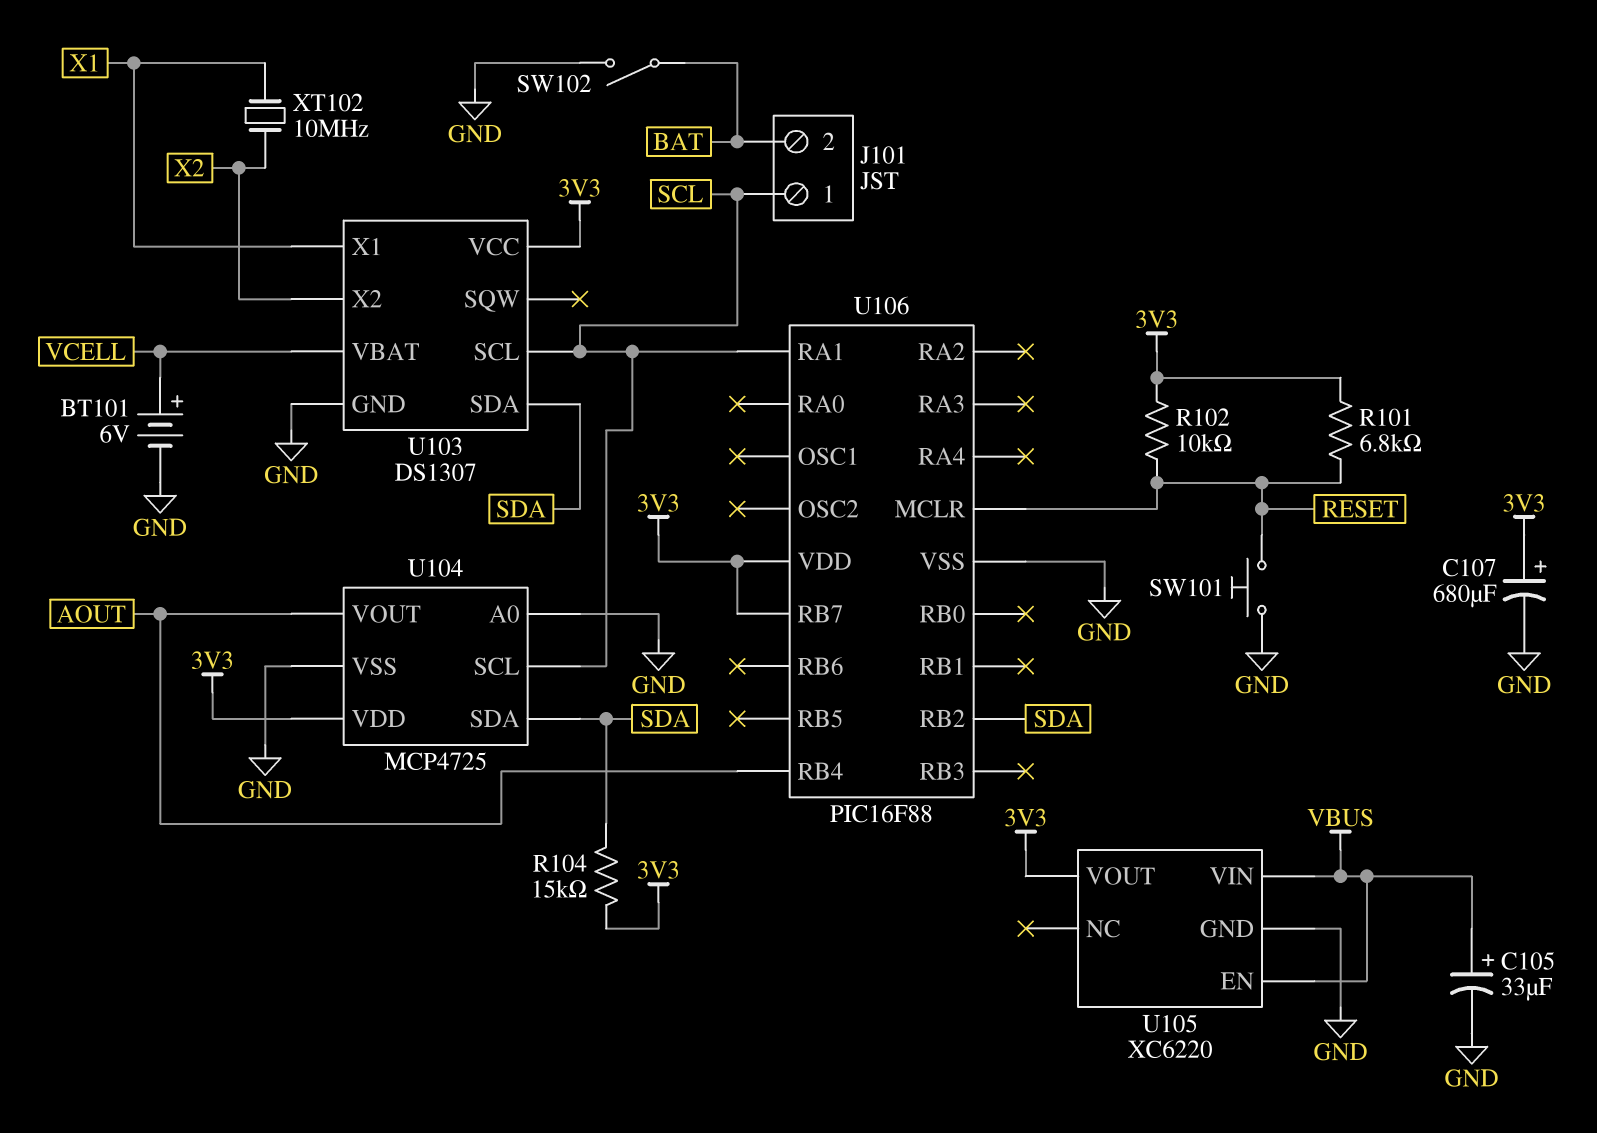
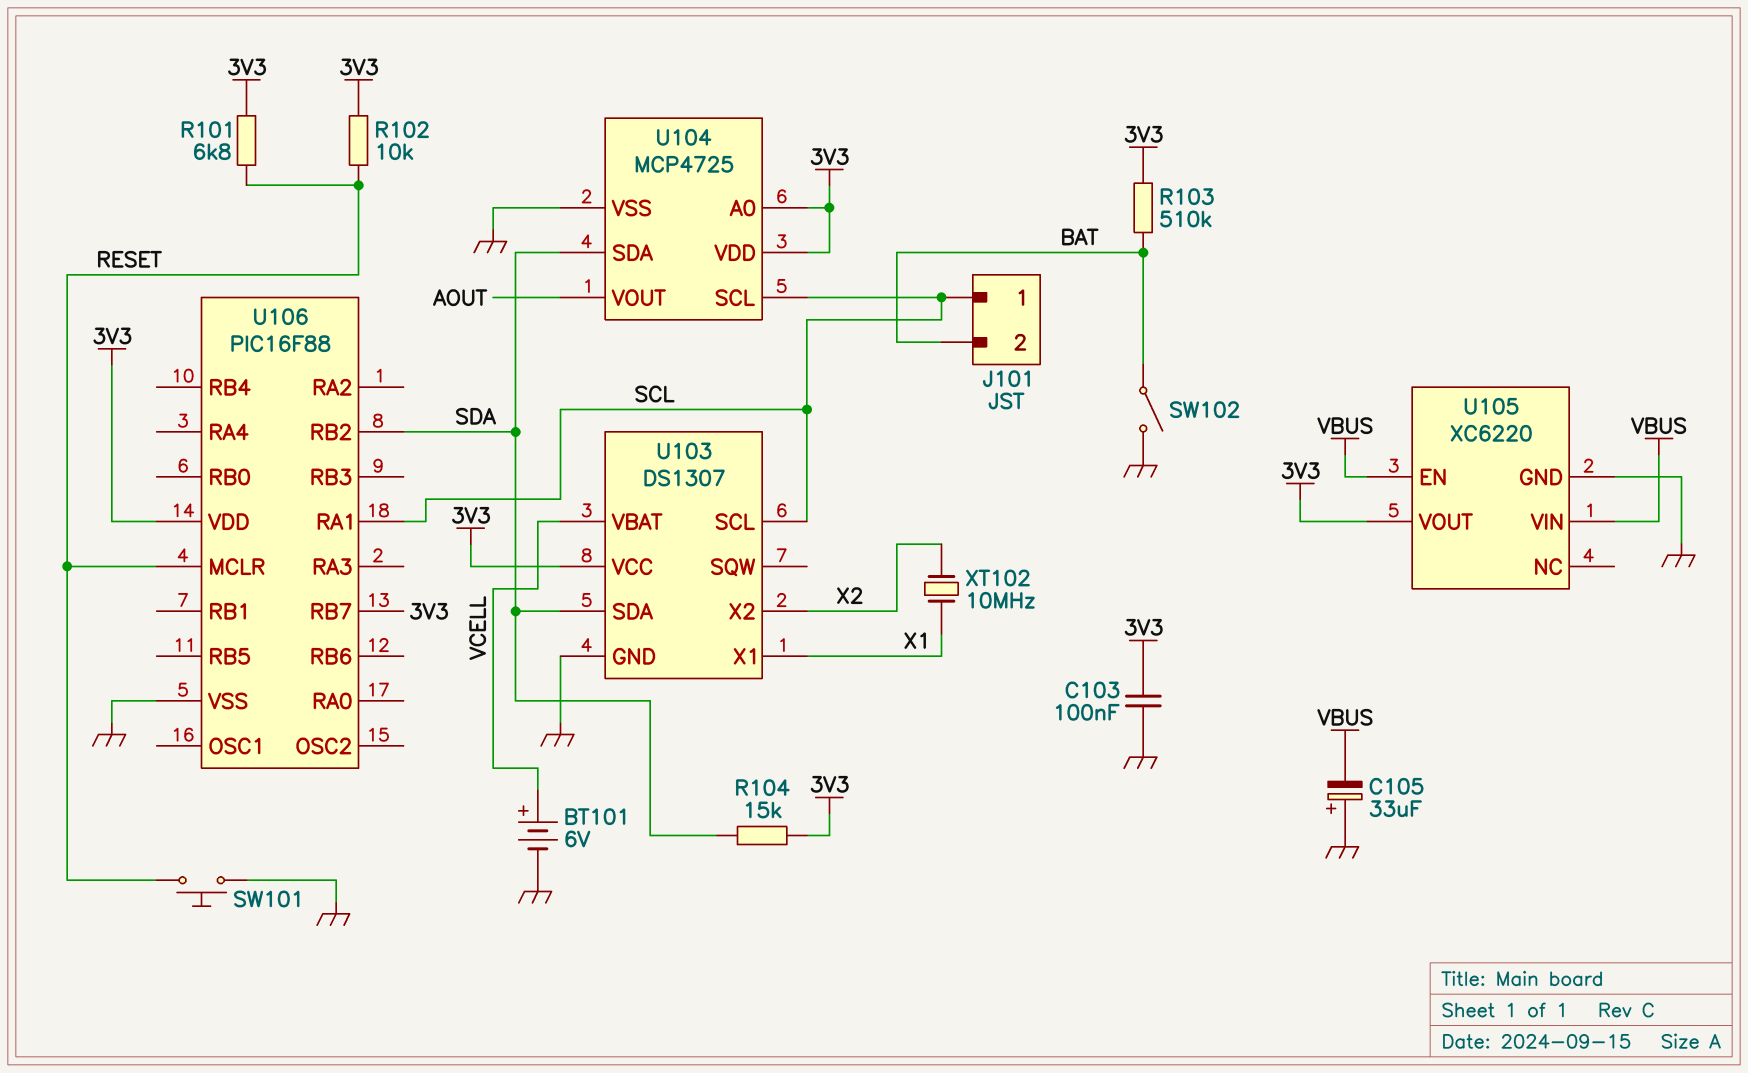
C103: none -> 100nF (3V3, GND)
C105: 33uF (plus VBUS, minus GND) -> 33uF (plus GND, minus VBUS)
C107: 680uF (plus 3V3, minus GND) -> none
R103: none -> 510k (3V3, BAT)
U104 pin A0: GND -> 3V3
U106 pin RB4: AOUT -> none

